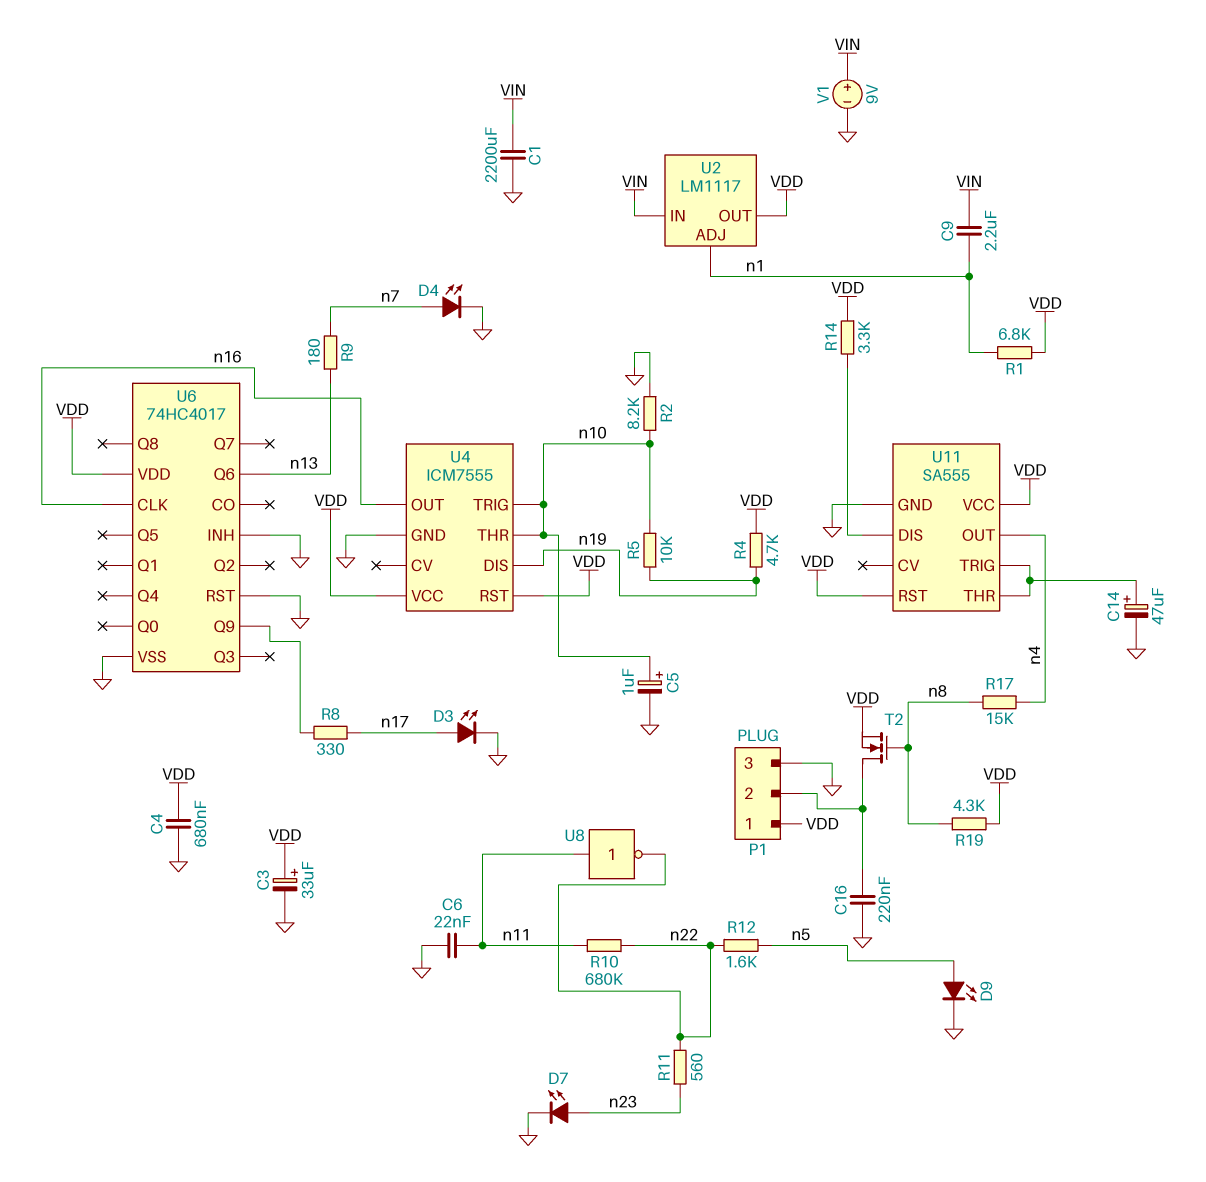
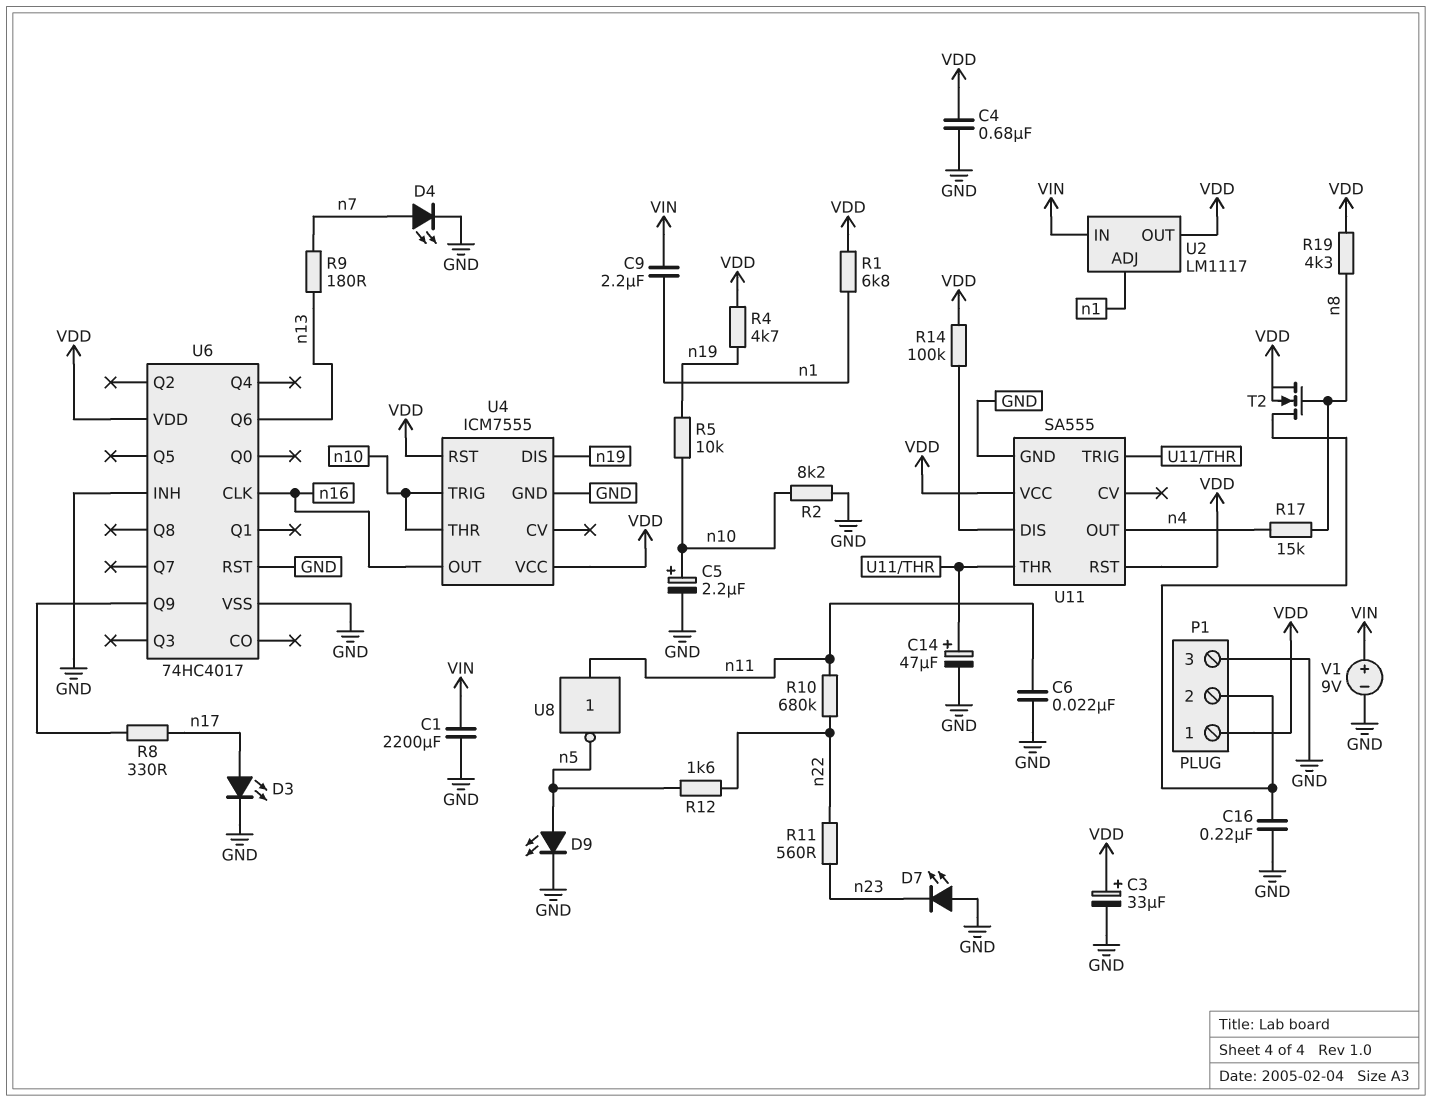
C5: 1uF (plus n10, minus GND) -> 2.2uF (plus n10, minus GND)
D7: LED (A n23, K GND) -> LED (A GND, K n23)
R14: 3.3k (U11/DIS, VDD) -> 100k (U11/DIS, VDD)
U8: NOT (in n11, out n22) -> NOT (in n11, out n5)

